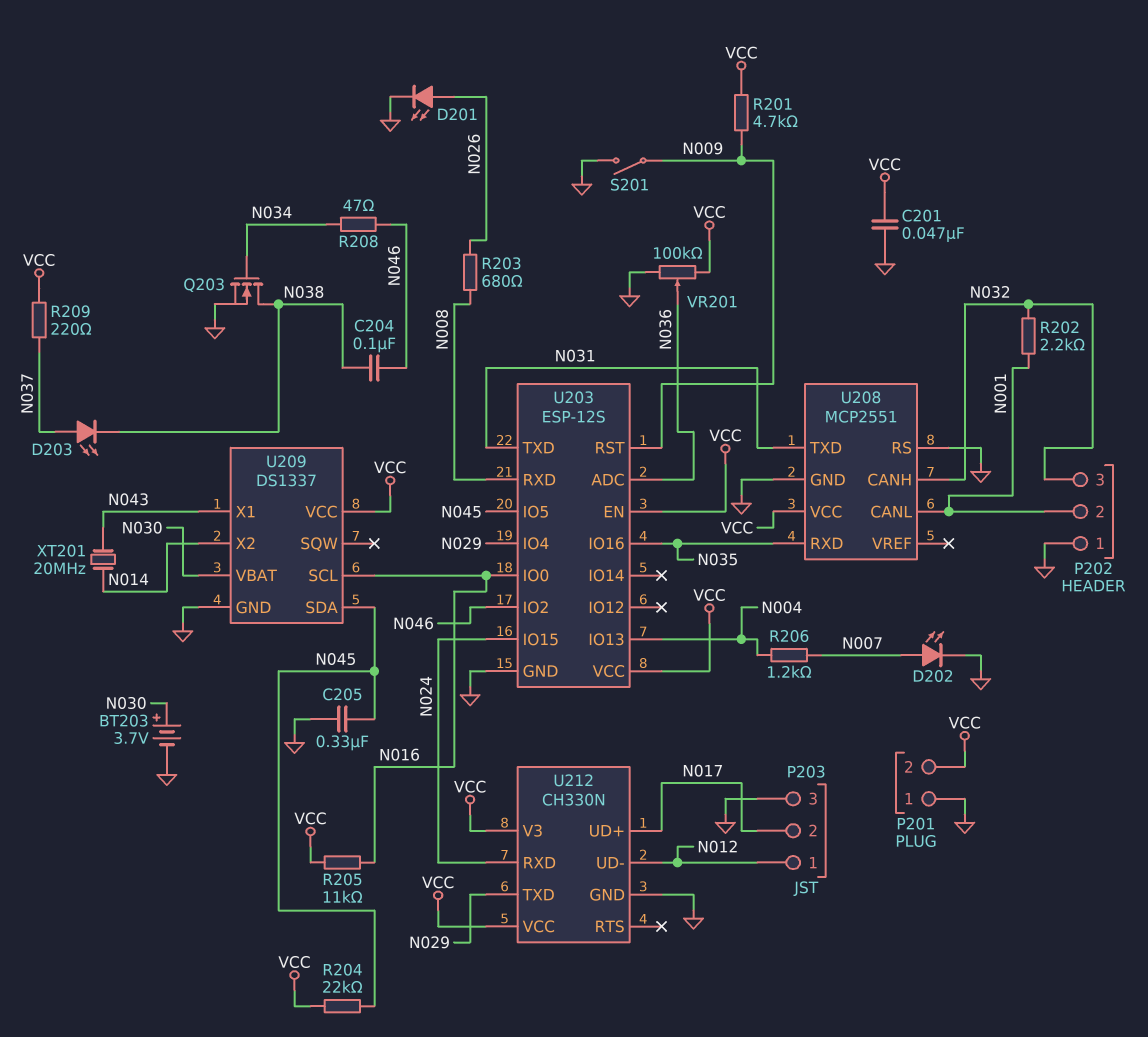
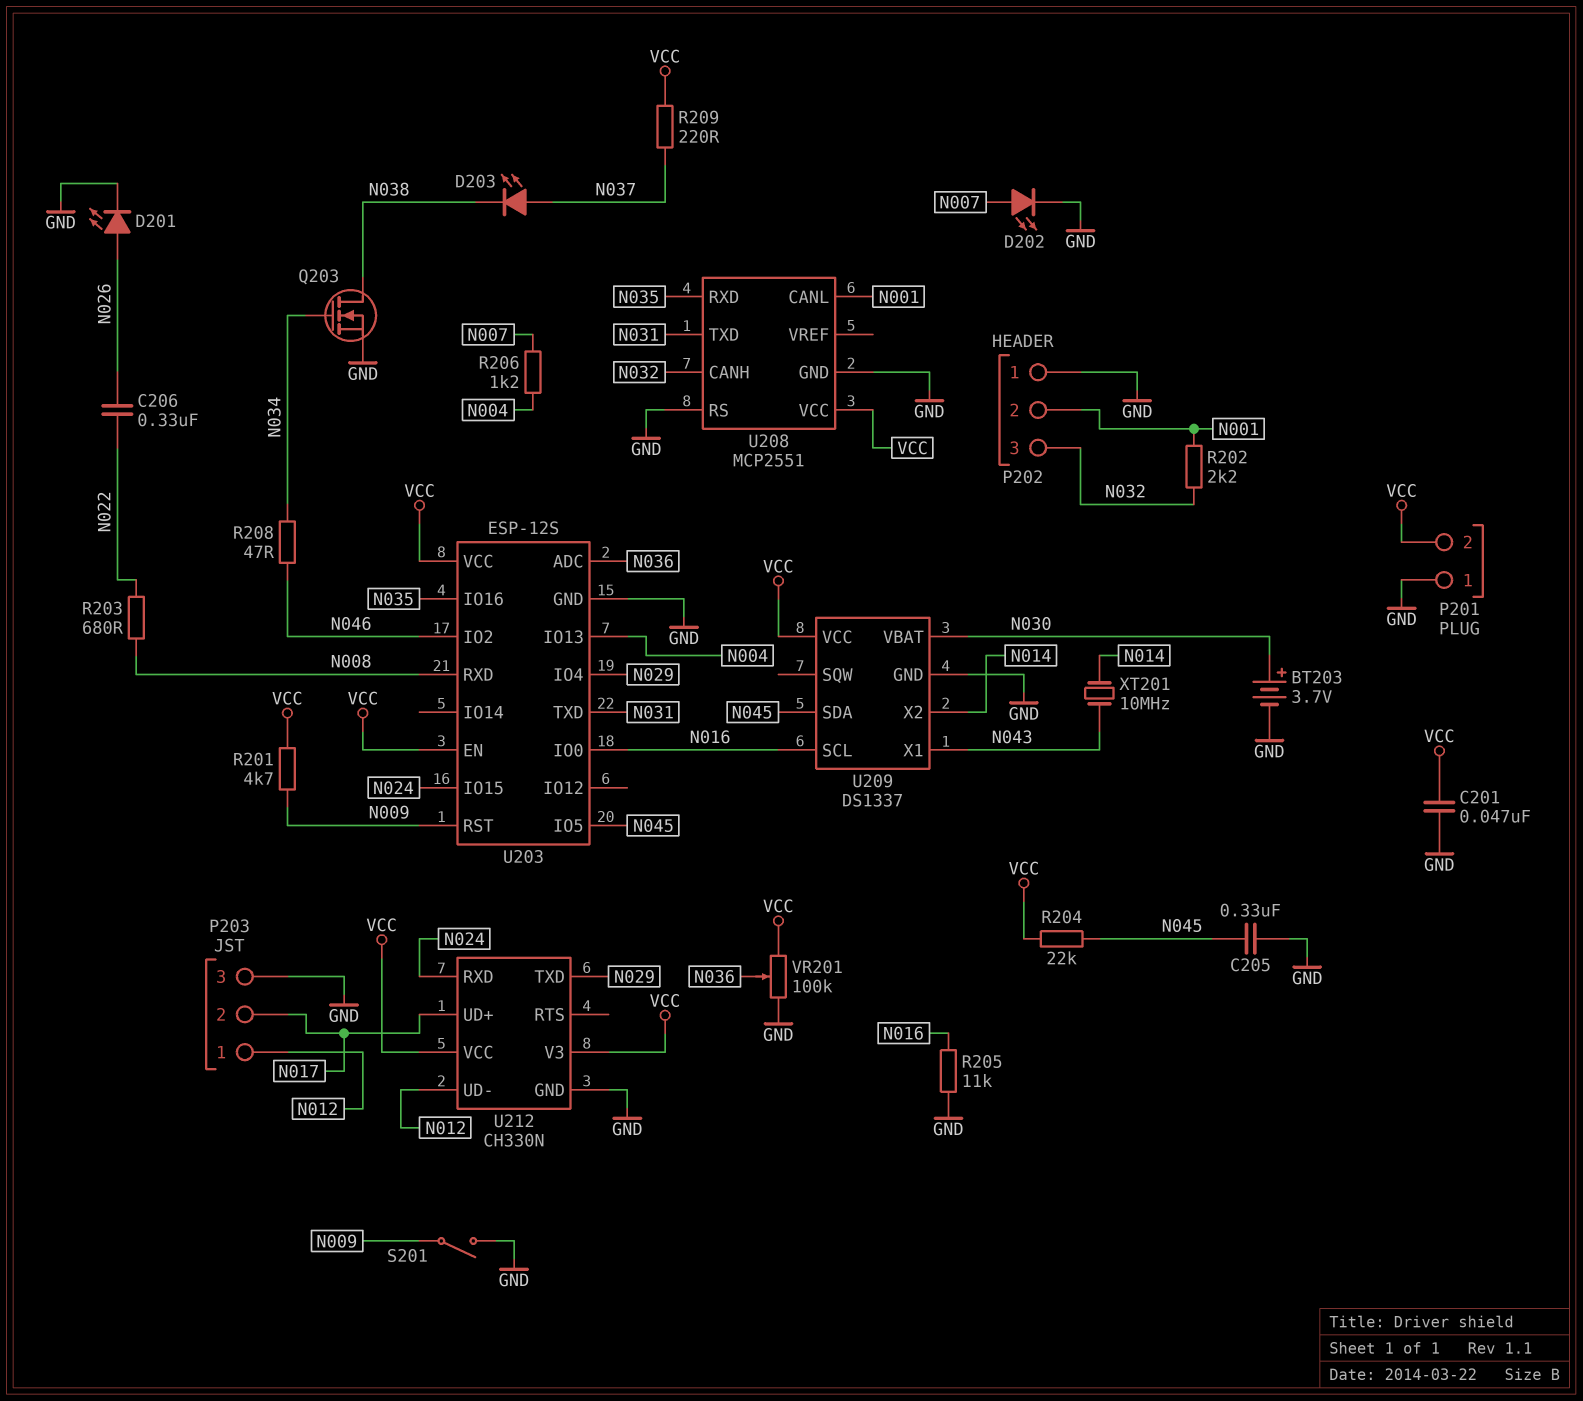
C204: 100nF (N038, N046) -> none
C206: none -> 330nF (N022, N026)
R203: 680 (N008, N026) -> 680 (N008, N022)
R205: 11k (N016, VCC) -> 11k (GND, N016)
XT201: 20MHz (N014, N043) -> 10MHz (N014, N043)

